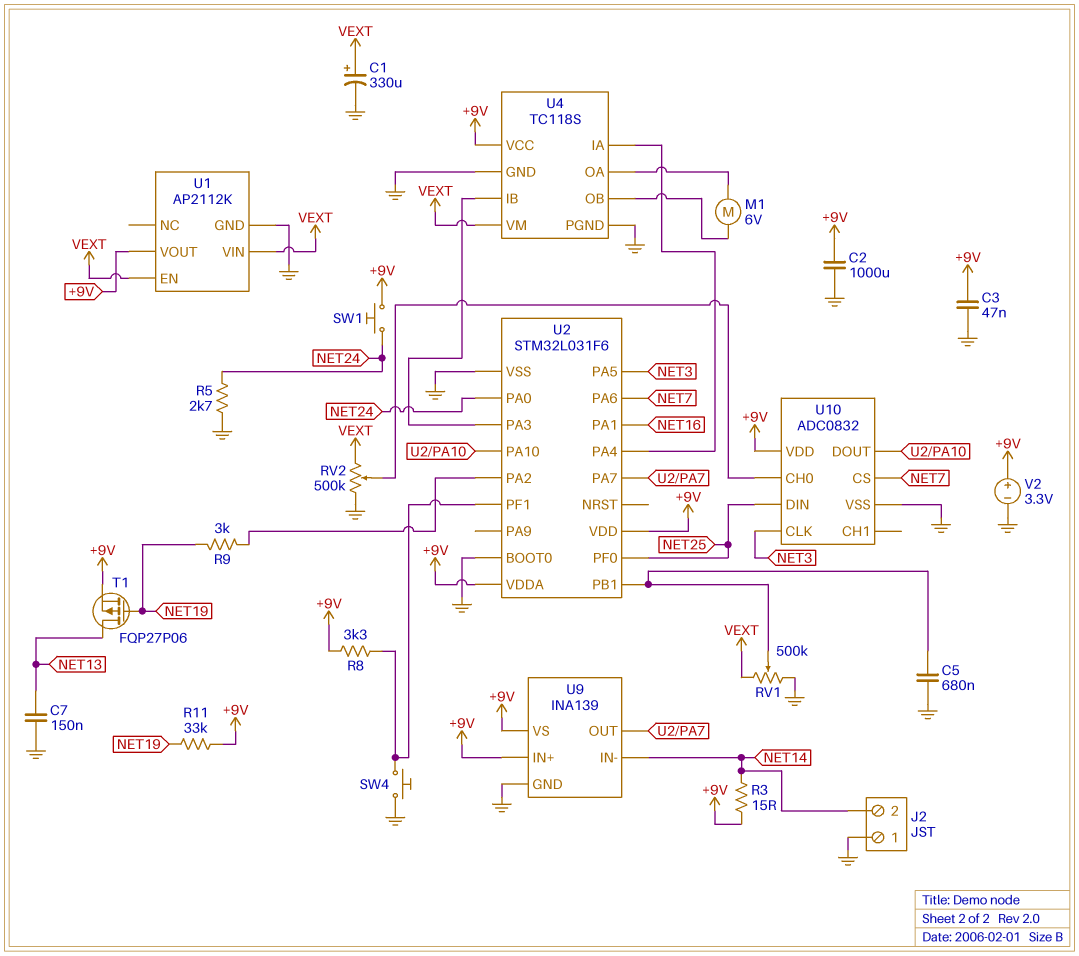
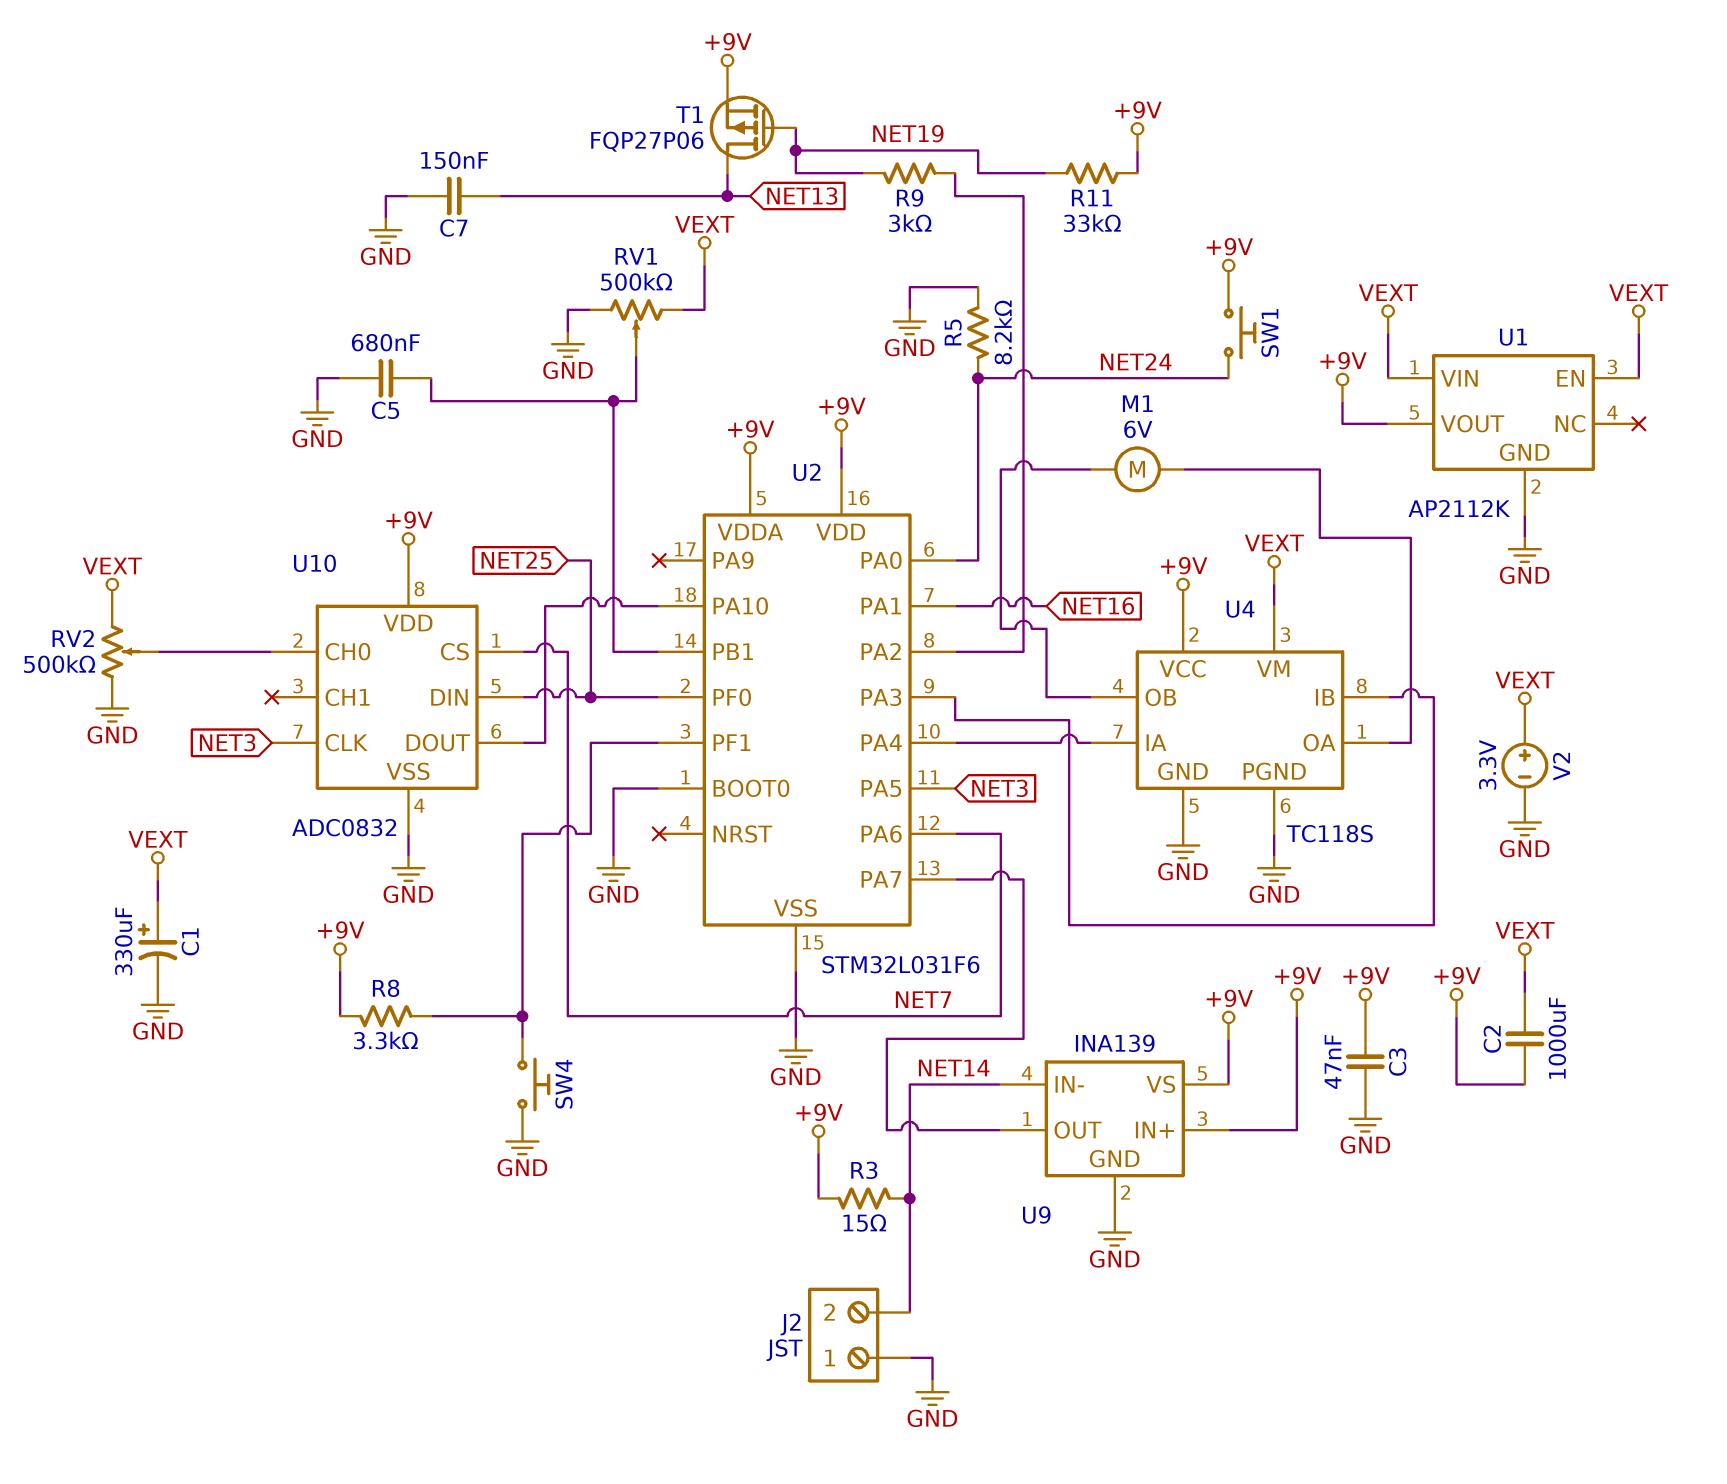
C2: 1000uF (+9V, GND) -> 1000uF (+9V, VEXT)
R5: 2.7k (GND, NET24) -> 8.2k (GND, NET24)
V2: 3.3V (plus +9V, minus GND) -> 3.3V (plus VEXT, minus GND)

